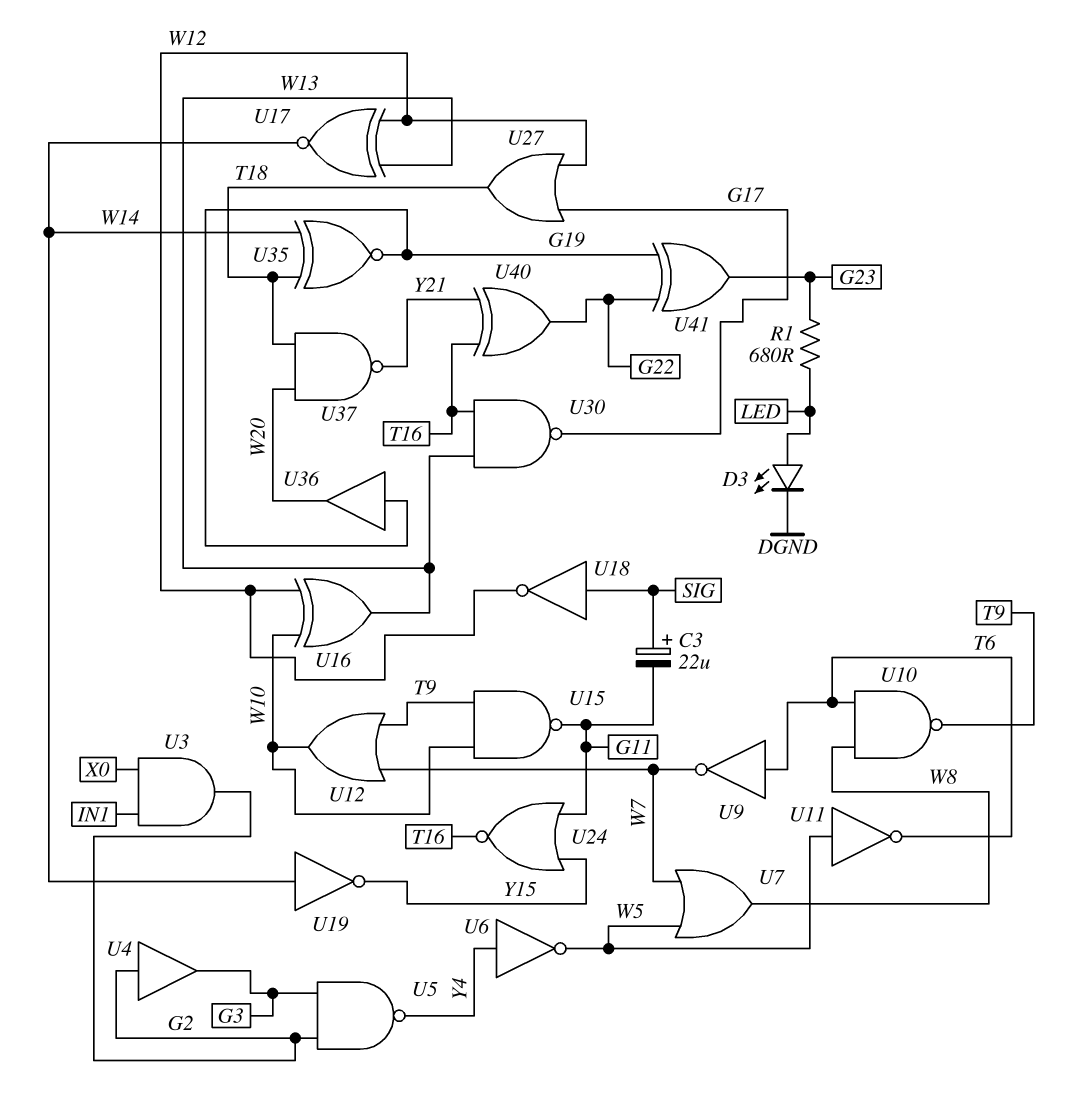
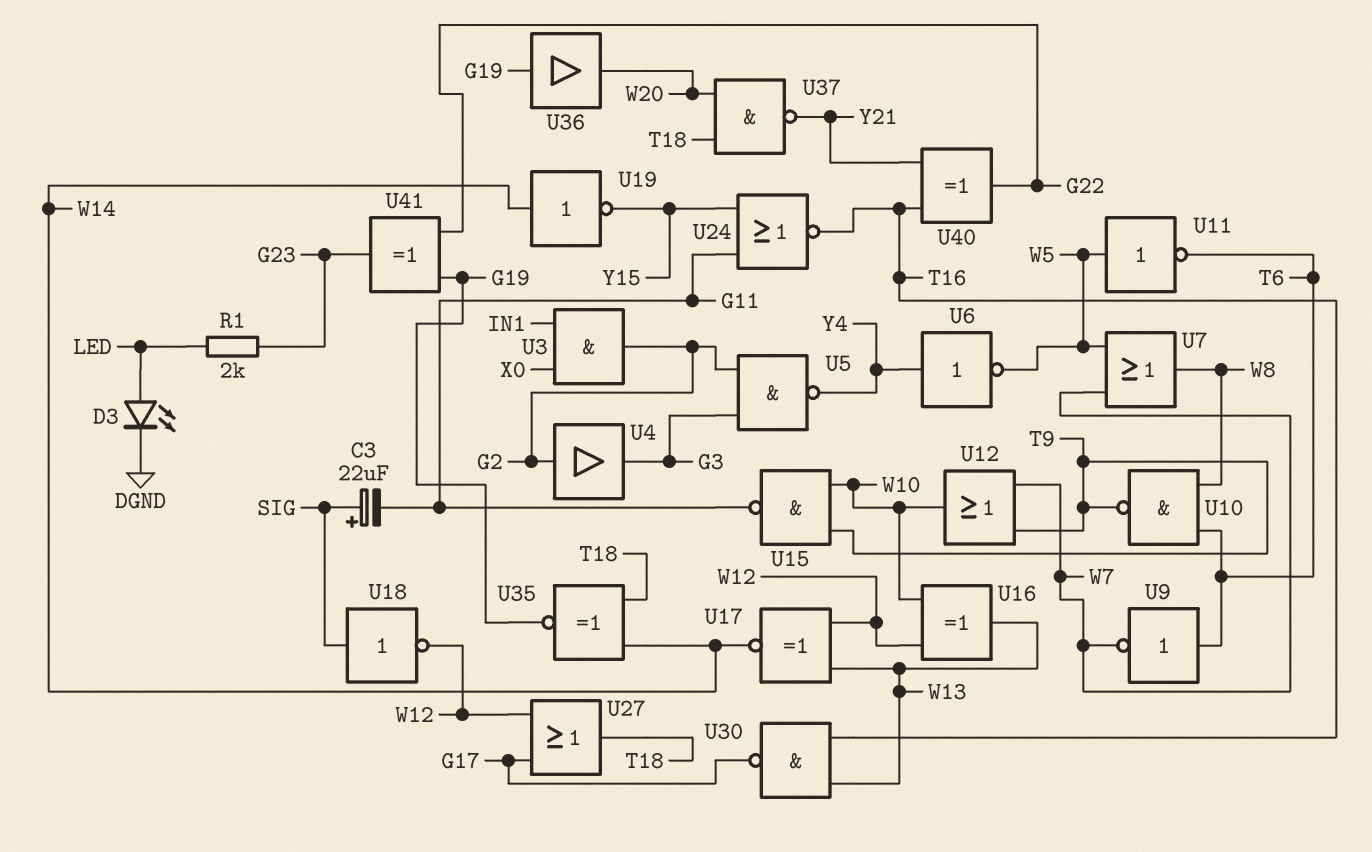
R1: 680 (G23, LED) -> 2k (G23, LED)

